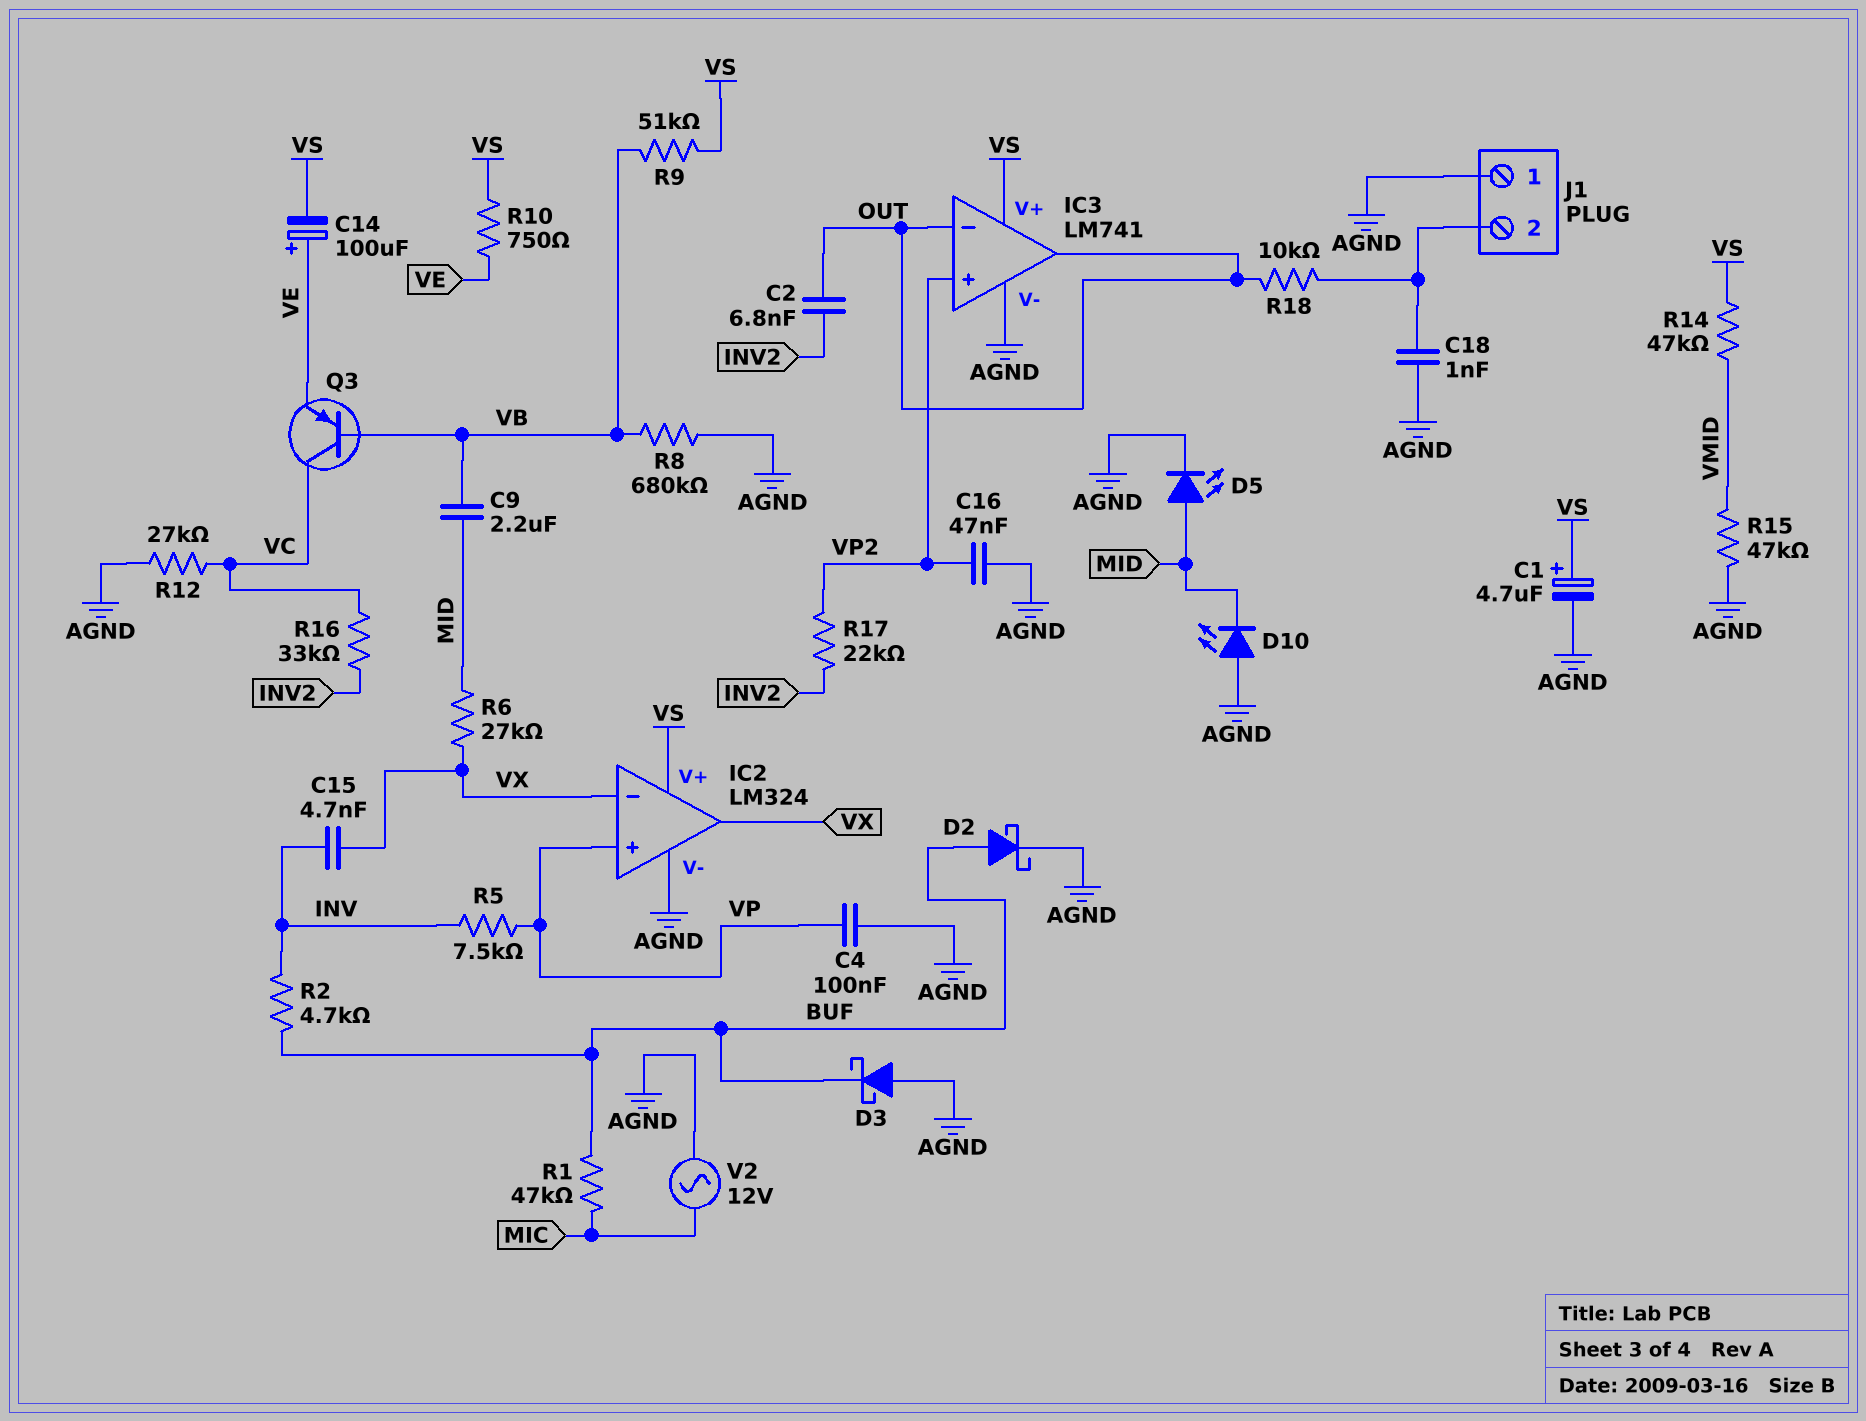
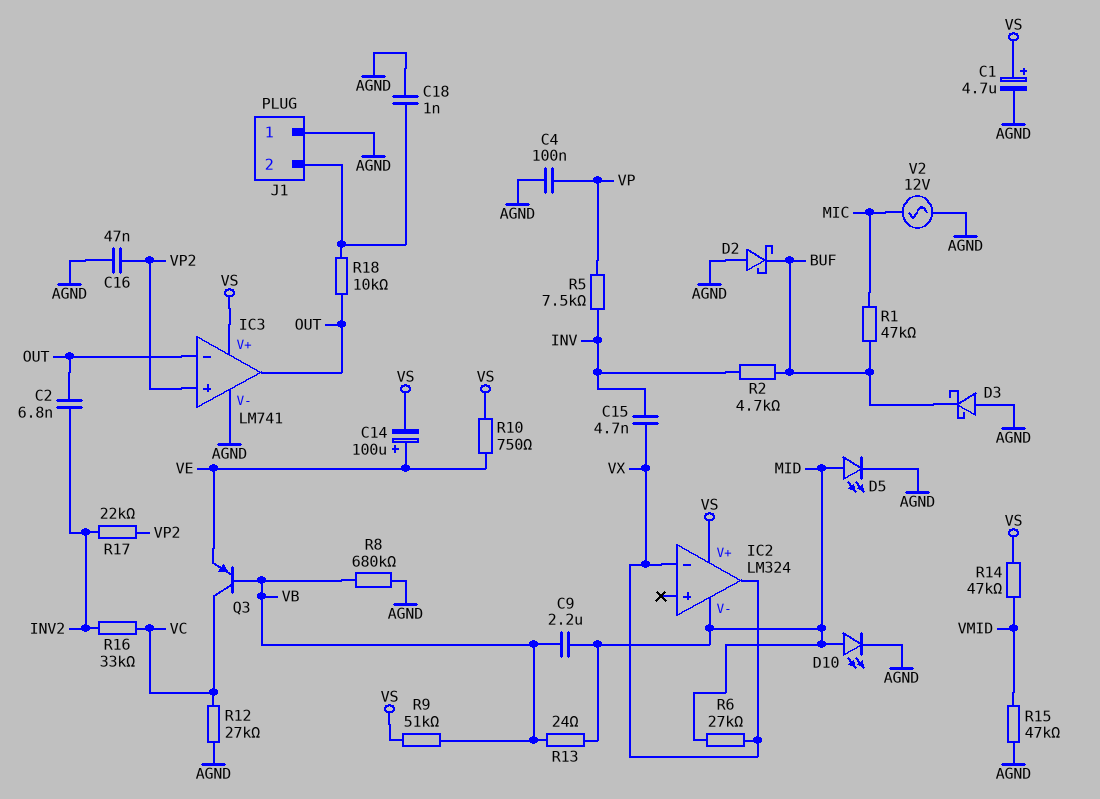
D2: schottky (A BUF, K AGND) -> schottky (A AGND, K BUF)
D10: LED (A AGND, K MID) -> LED (A MID, K AGND)
IC2 pin V-: AGND -> MID
IC2 pin in+: VP -> none
R13: none -> 24 (MID, VB)

